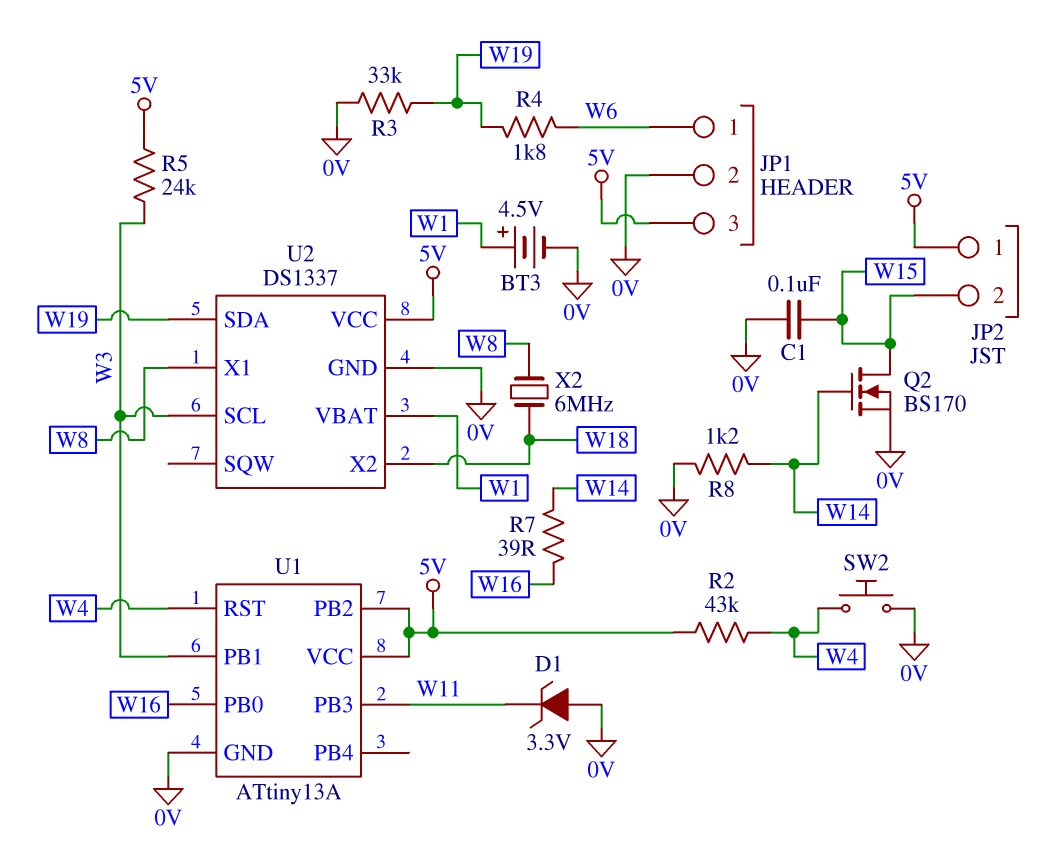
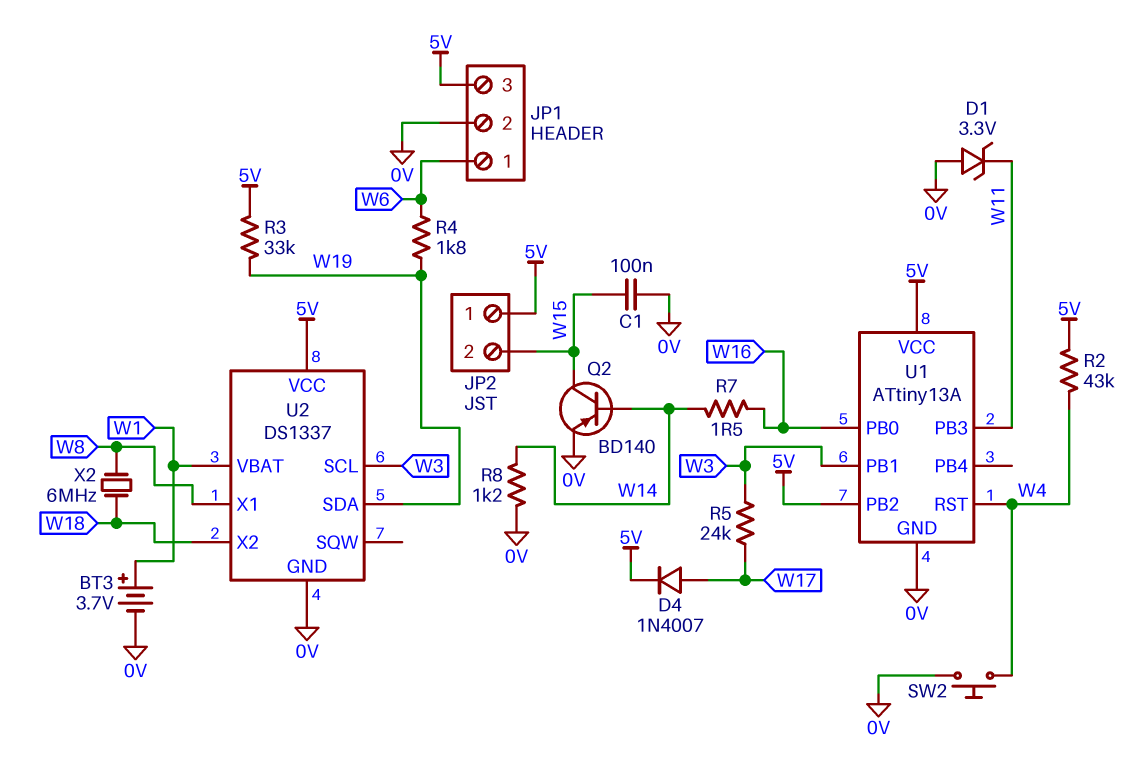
BT3: 4.5V (plus W1, minus 0V) -> 3.7V (plus W1, minus 0V)
D4: none -> diode 1N4007 (A W17, K 5V)
Q2: NMOS BS170 (G W14, D W15, S 0V) -> PNP BD140 (B W14, C W15, E 0V)
R3: 33k (0V, W19) -> 33k (5V, W19)
R5: 24k (5V, W3) -> 24k (W3, W17)
R7: 39 (W14, W16) -> 1.5 (W14, W16)

